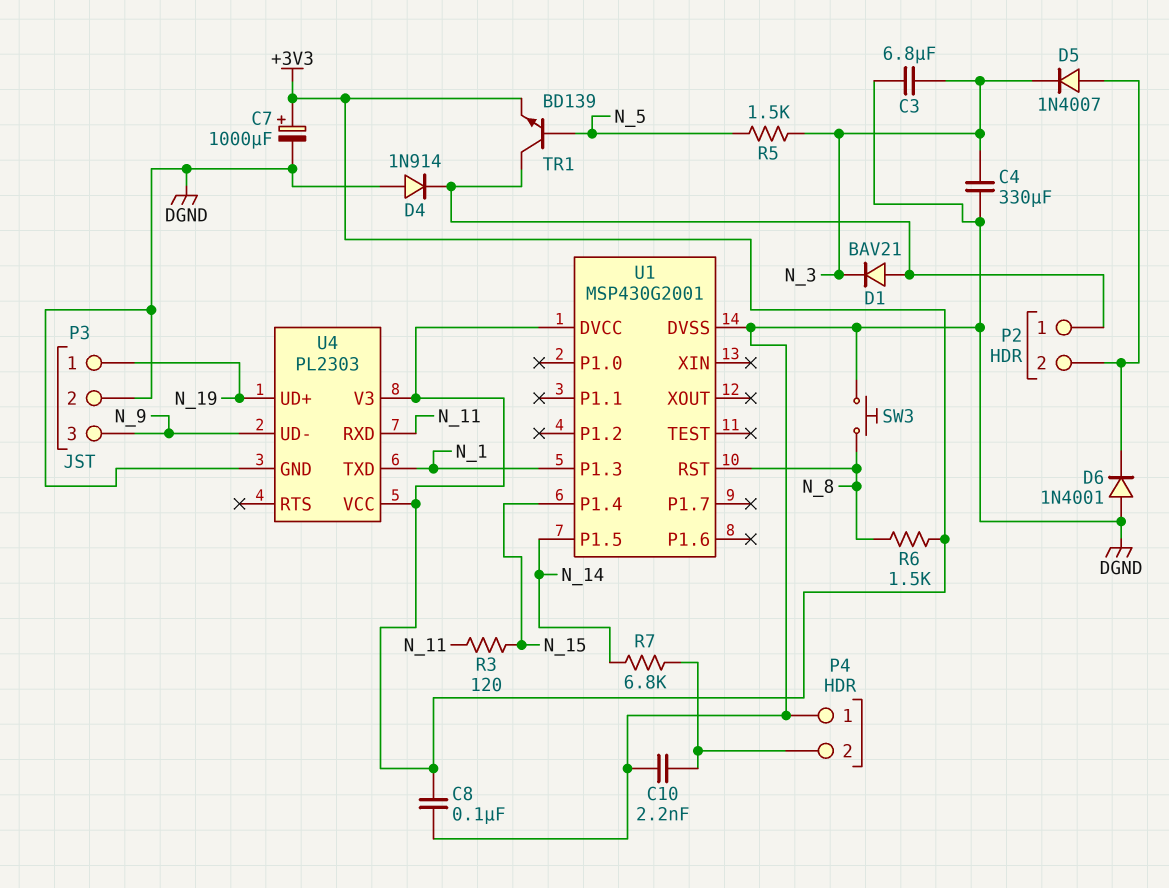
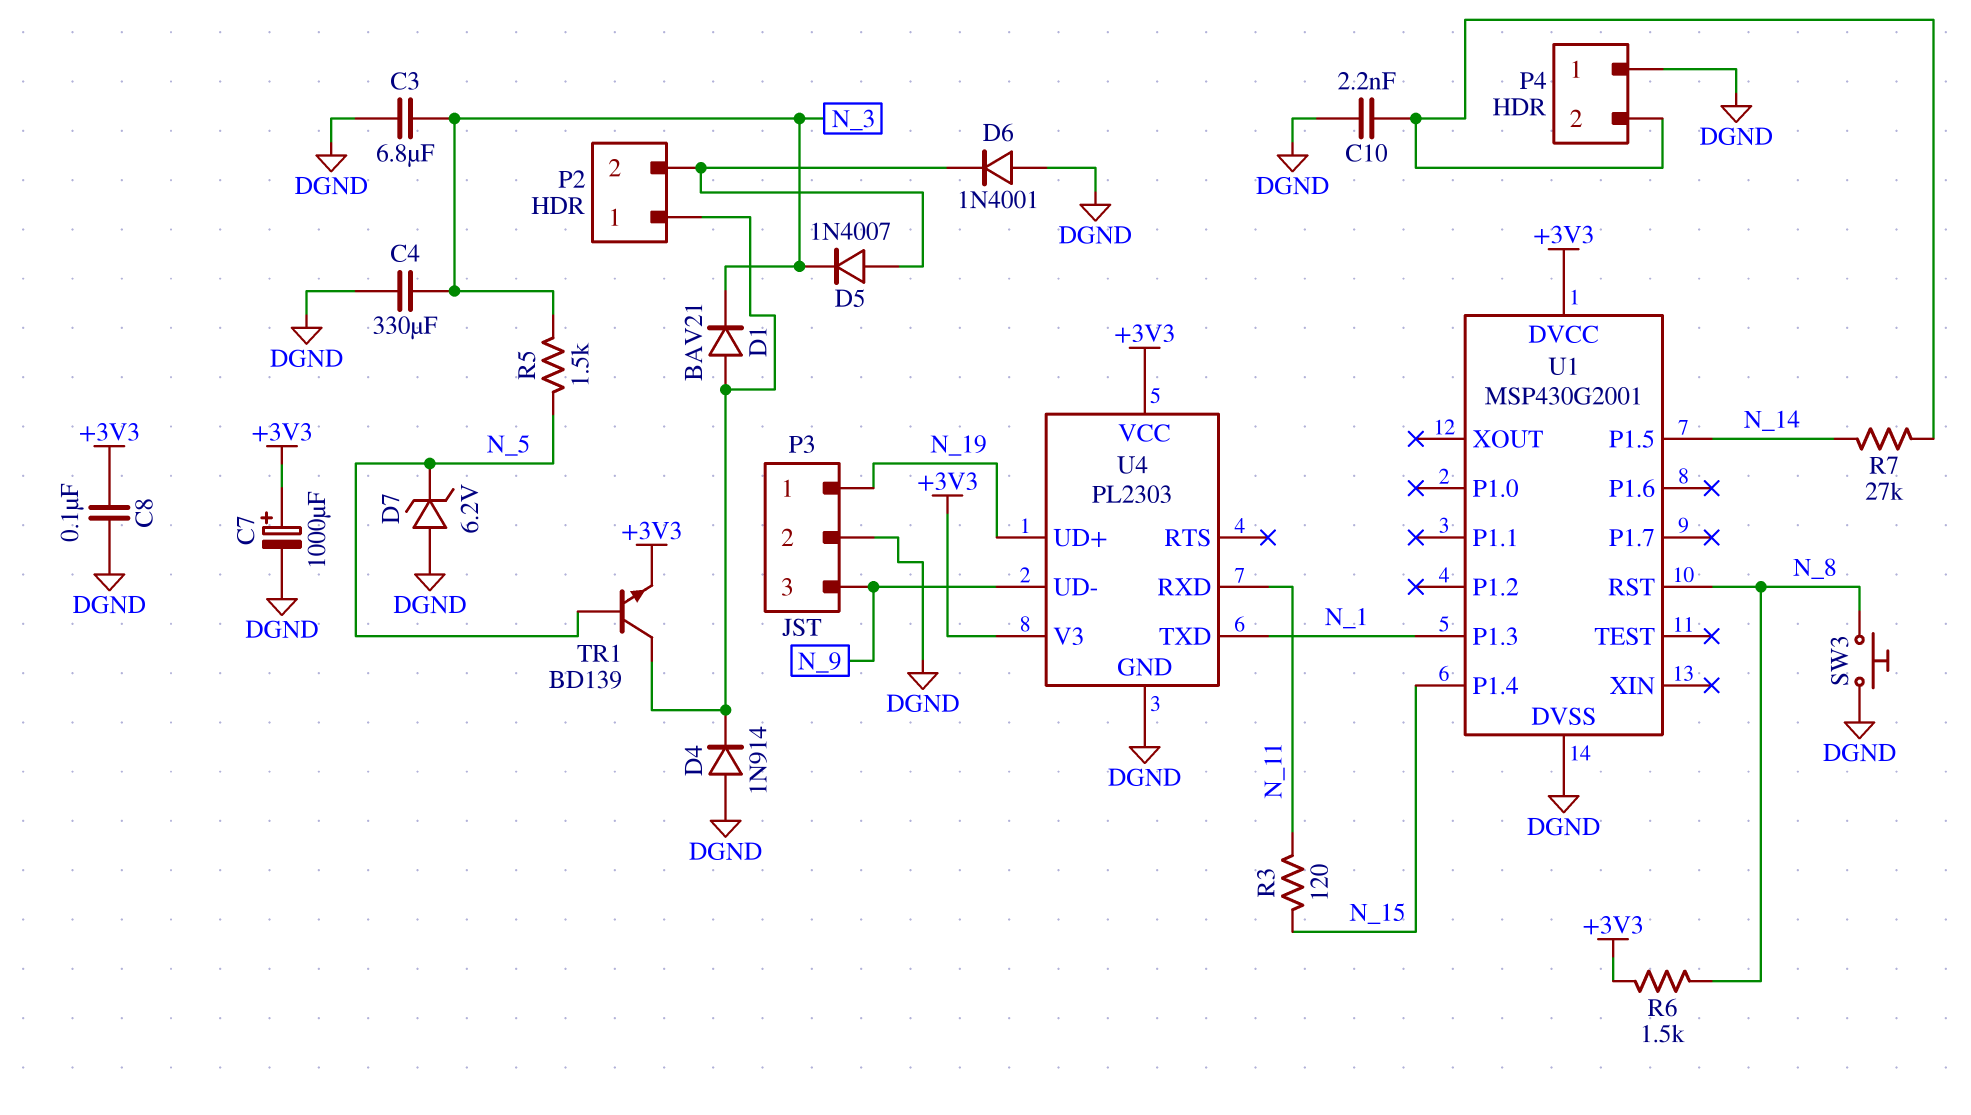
D7: none -> zener 6.2V (A DGND, K N_5)
R7: 6.8k (N_14, P4/2) -> 27k (N_14, P4/2)

